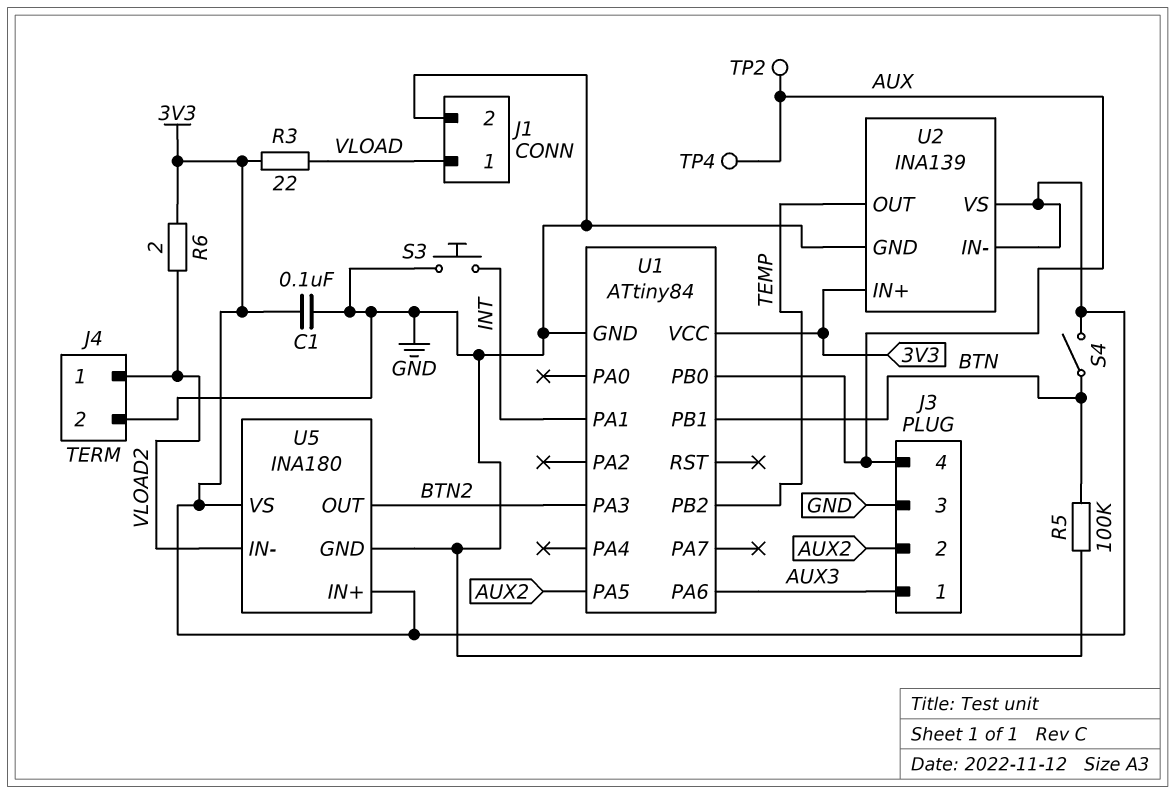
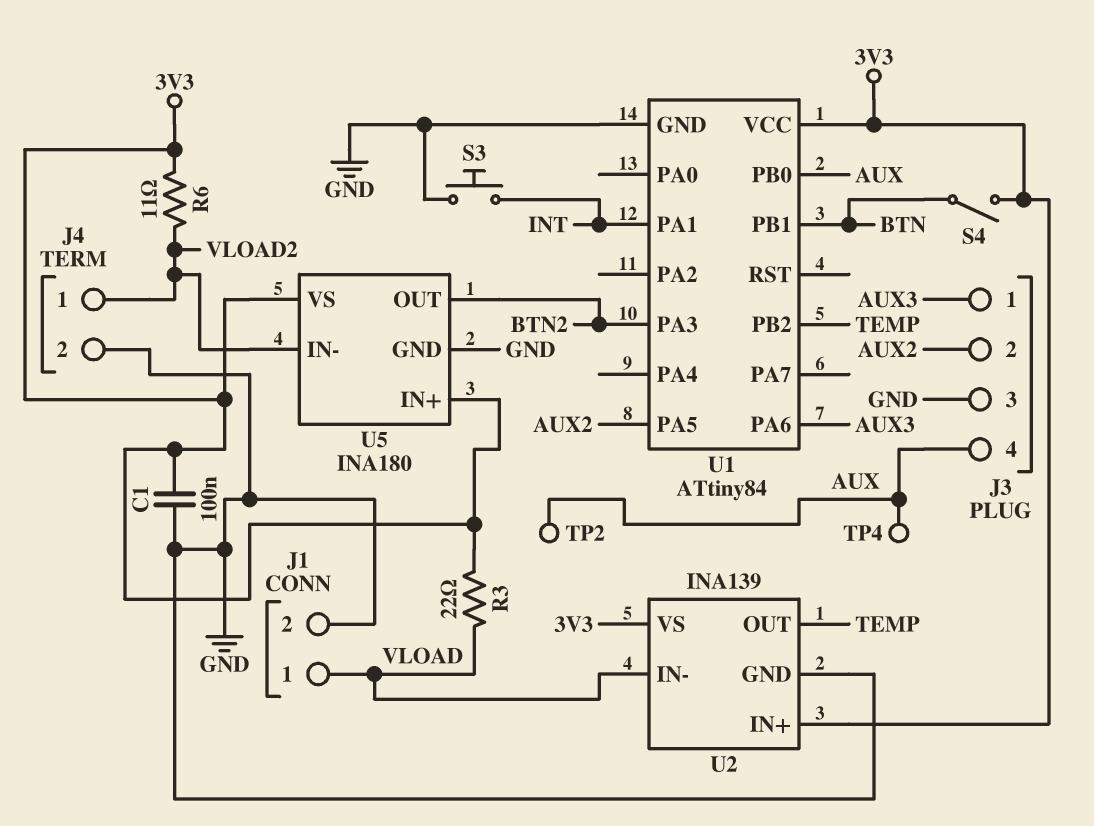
R5: 100k (BTN, GND) -> none
R6: 2 (3V3, VLOAD2) -> 11 (3V3, VLOAD2)
U2 pin IN-: 3V3 -> VLOAD

